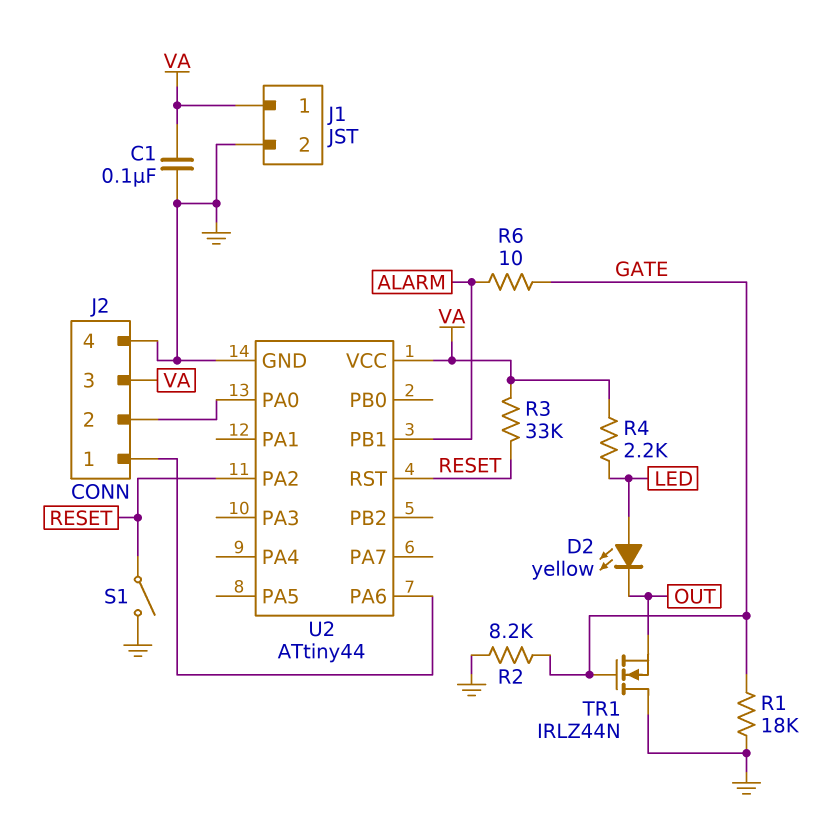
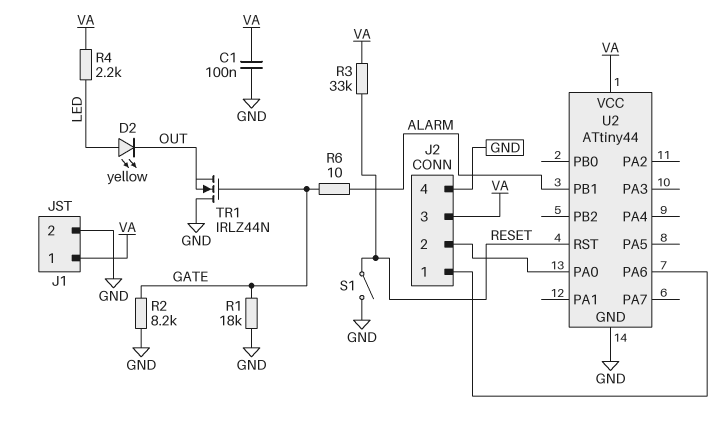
U2 pin PA2: RESET -> none

